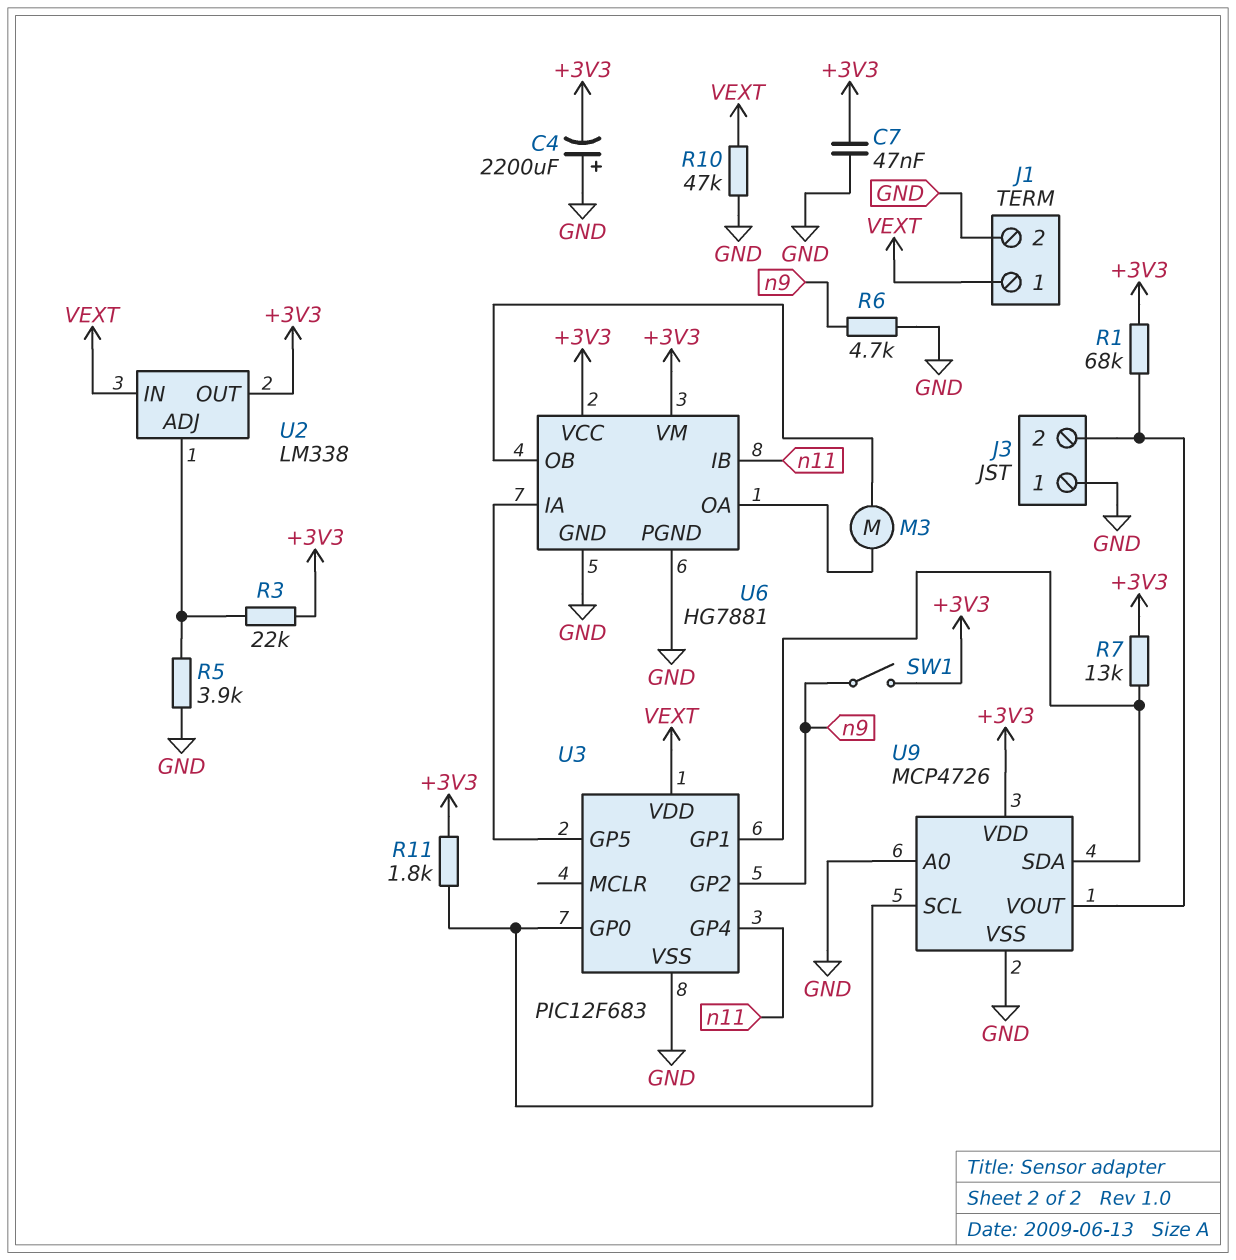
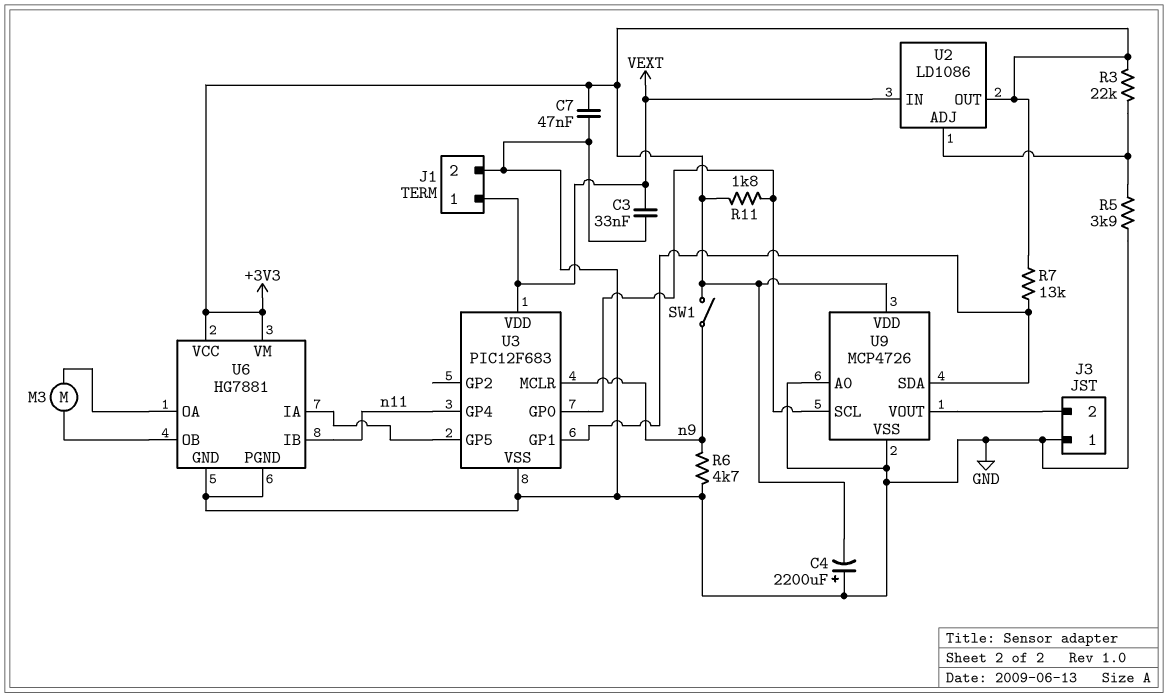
C3: none -> 33nF (GND, VEXT)
R1: 68k (+3V3, J3/2) -> none
R10: 47k (GND, VEXT) -> none
U2: LM338 -> LD1086
U3 pin GP2: n9 -> none
U3 pin MCLR: none -> n9

